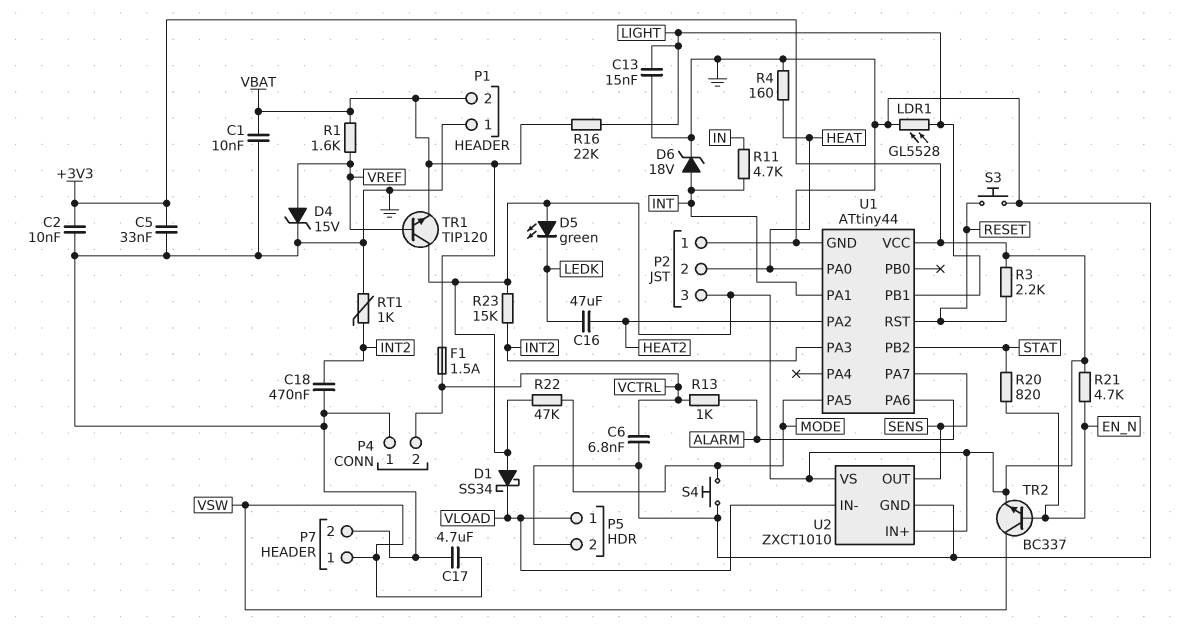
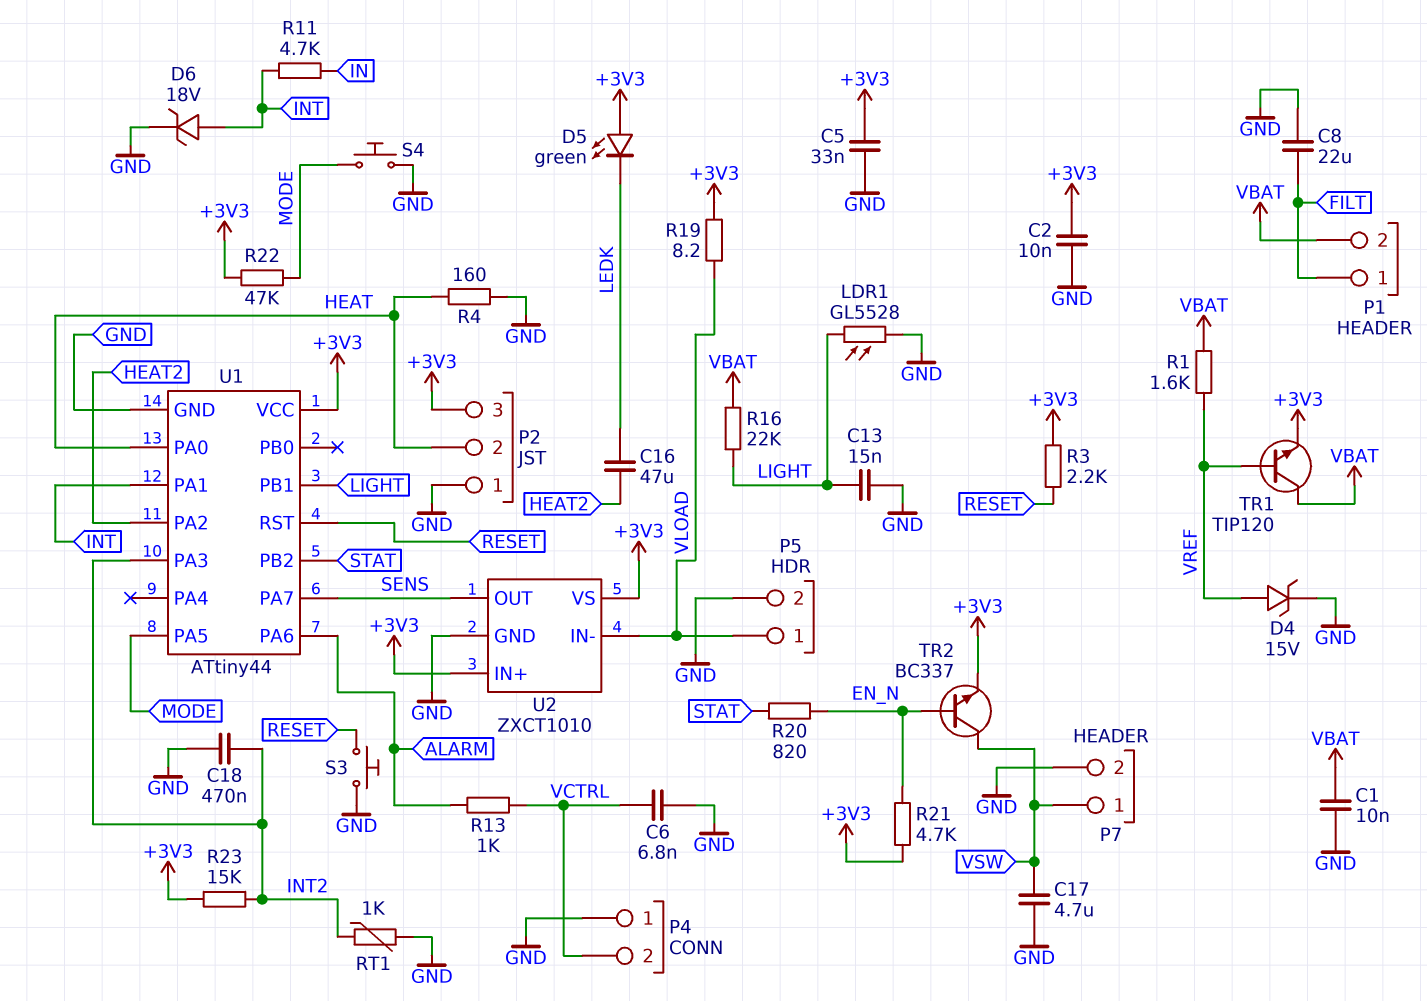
C8: none -> 22uF (FILT, GND)
D1: schottky SS34 (A +3V3, K VLOAD) -> none
F1: 1.5A (VBAT, VCTRL) -> none
P1 pin 1: GND -> FILT
R19: none -> 8.2 (+3V3, VLOAD)
TR1: NPN TIP120 (B VREF, C +3V3, E VBAT) -> NPN TIP120 (B VREF, C VBAT, E +3V3)

